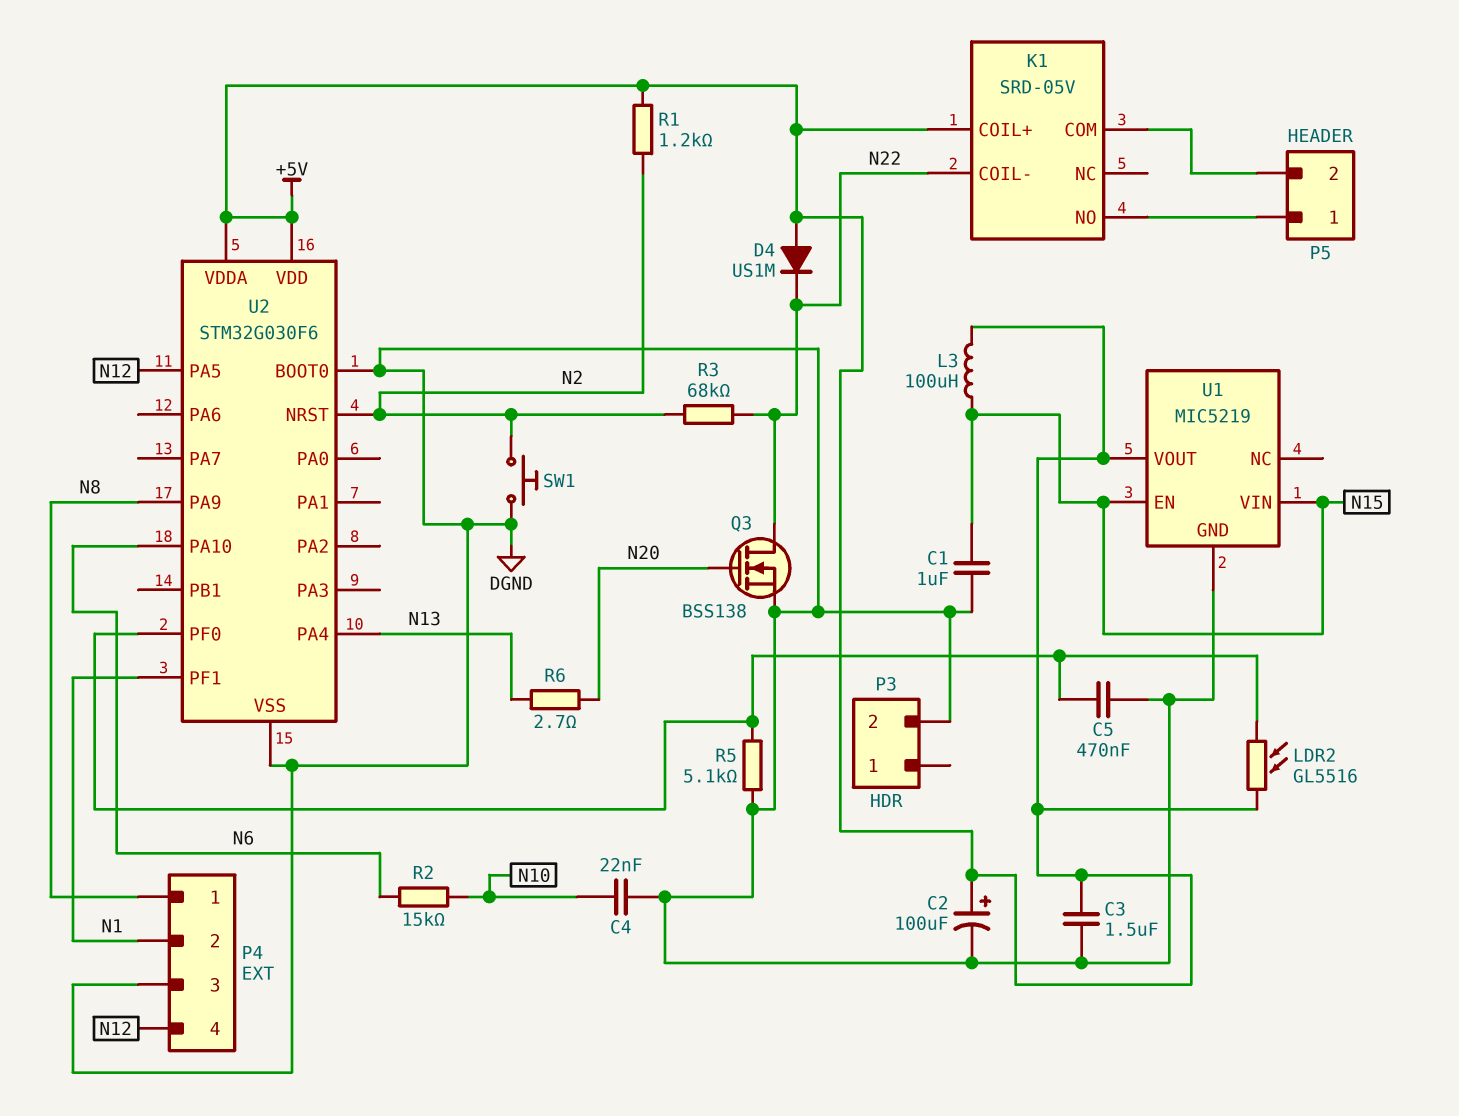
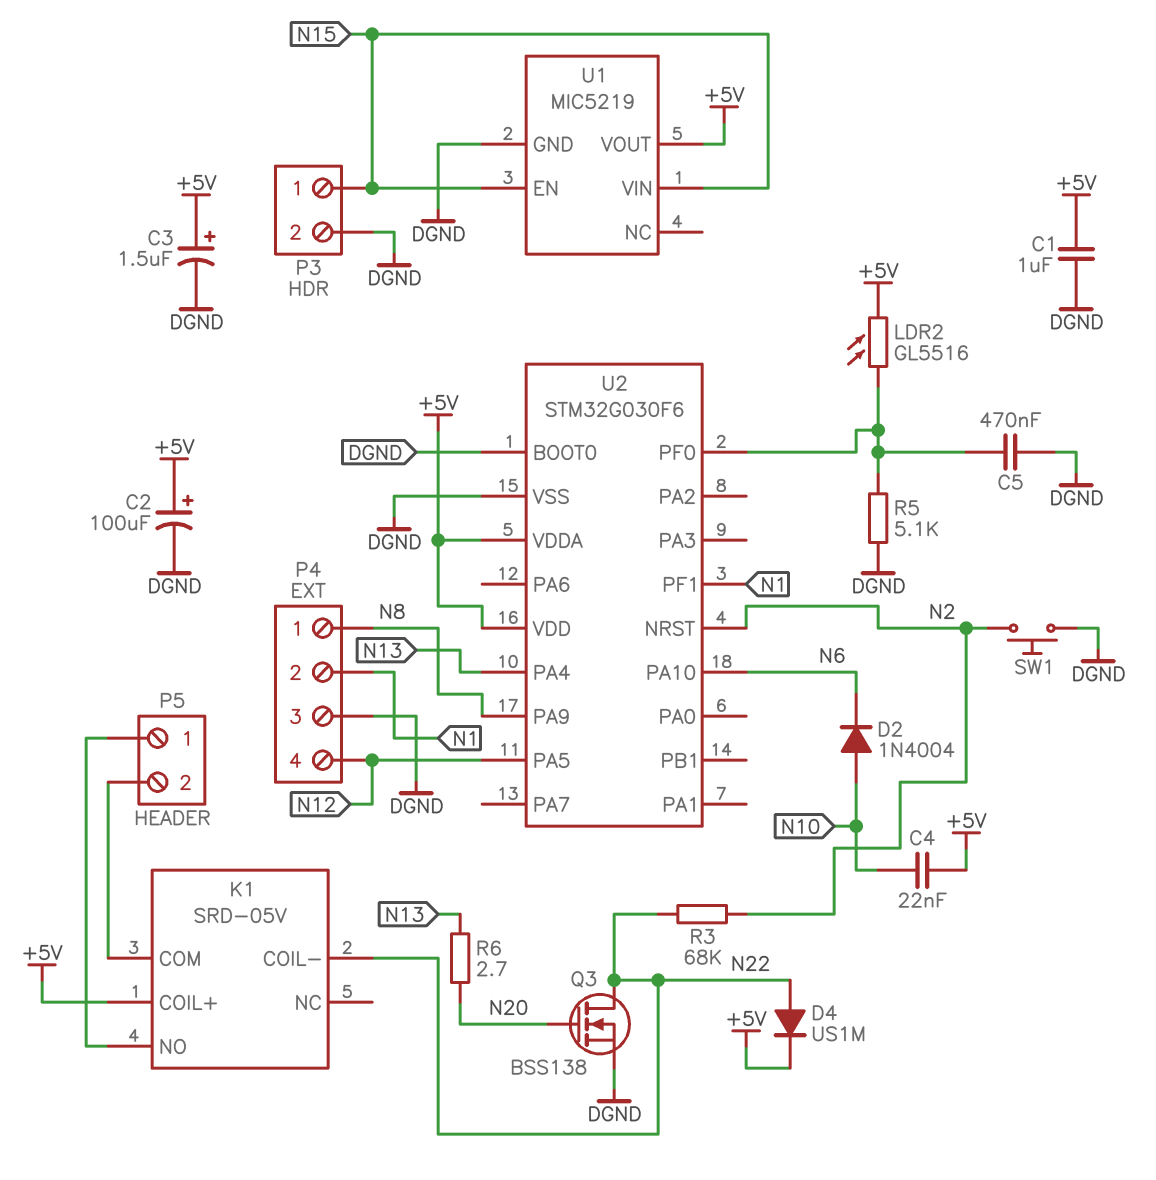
C1: 1uF (DGND, N15) -> 1uF (+5V, DGND)
C3: 1.5uF (+5V, DGND) -> 1.5uF (plus +5V, minus DGND)
C4: 22nF (DGND, N10) -> 22nF (+5V, N10)
D2: none -> diode 1N4004 (A N10, K N6)
D4: diode US1M (A +5V, K N22) -> diode US1M (A N22, K +5V)
L3: 100uH (+5V, N15) -> none
P3 pin 1: none -> N15
R1: 1.2k (+5V, N2) -> none
R2: 15k (N6, N10) -> none

